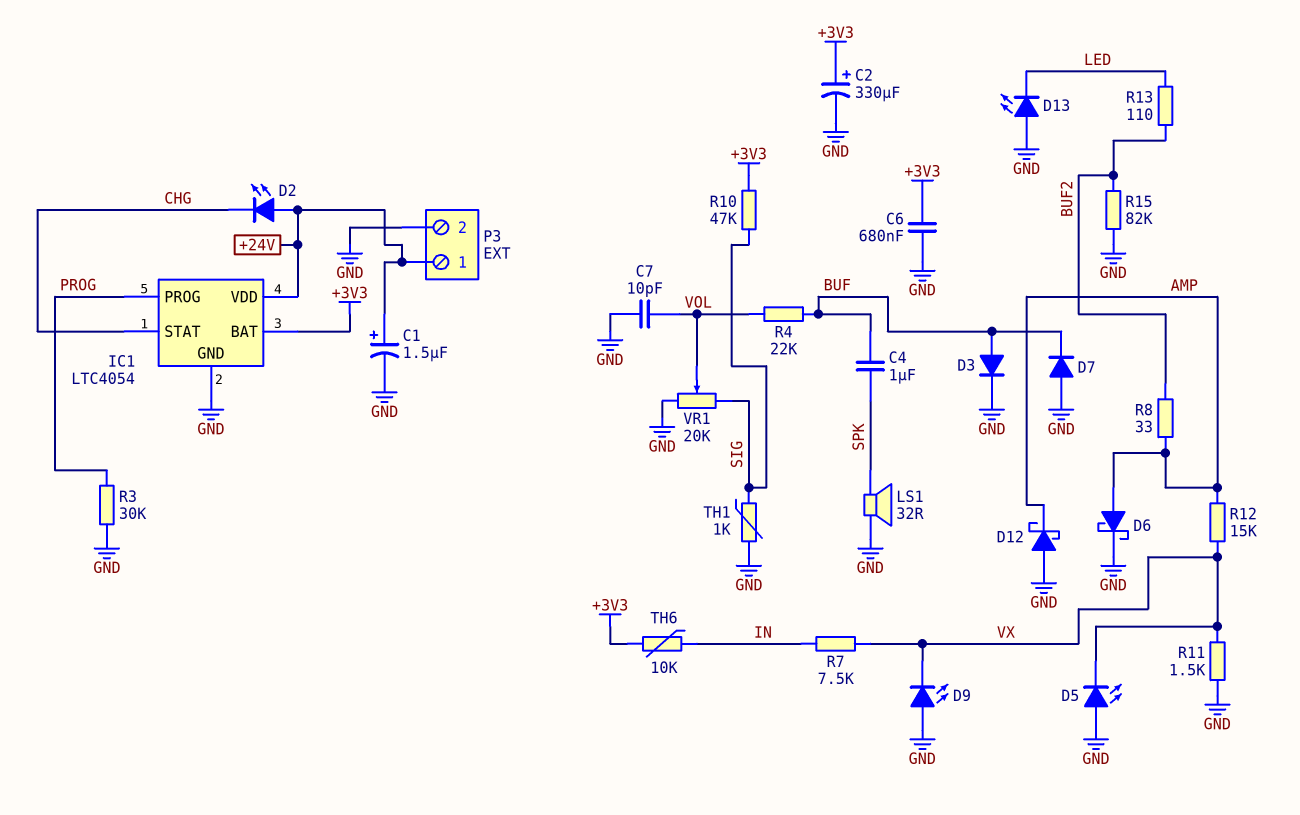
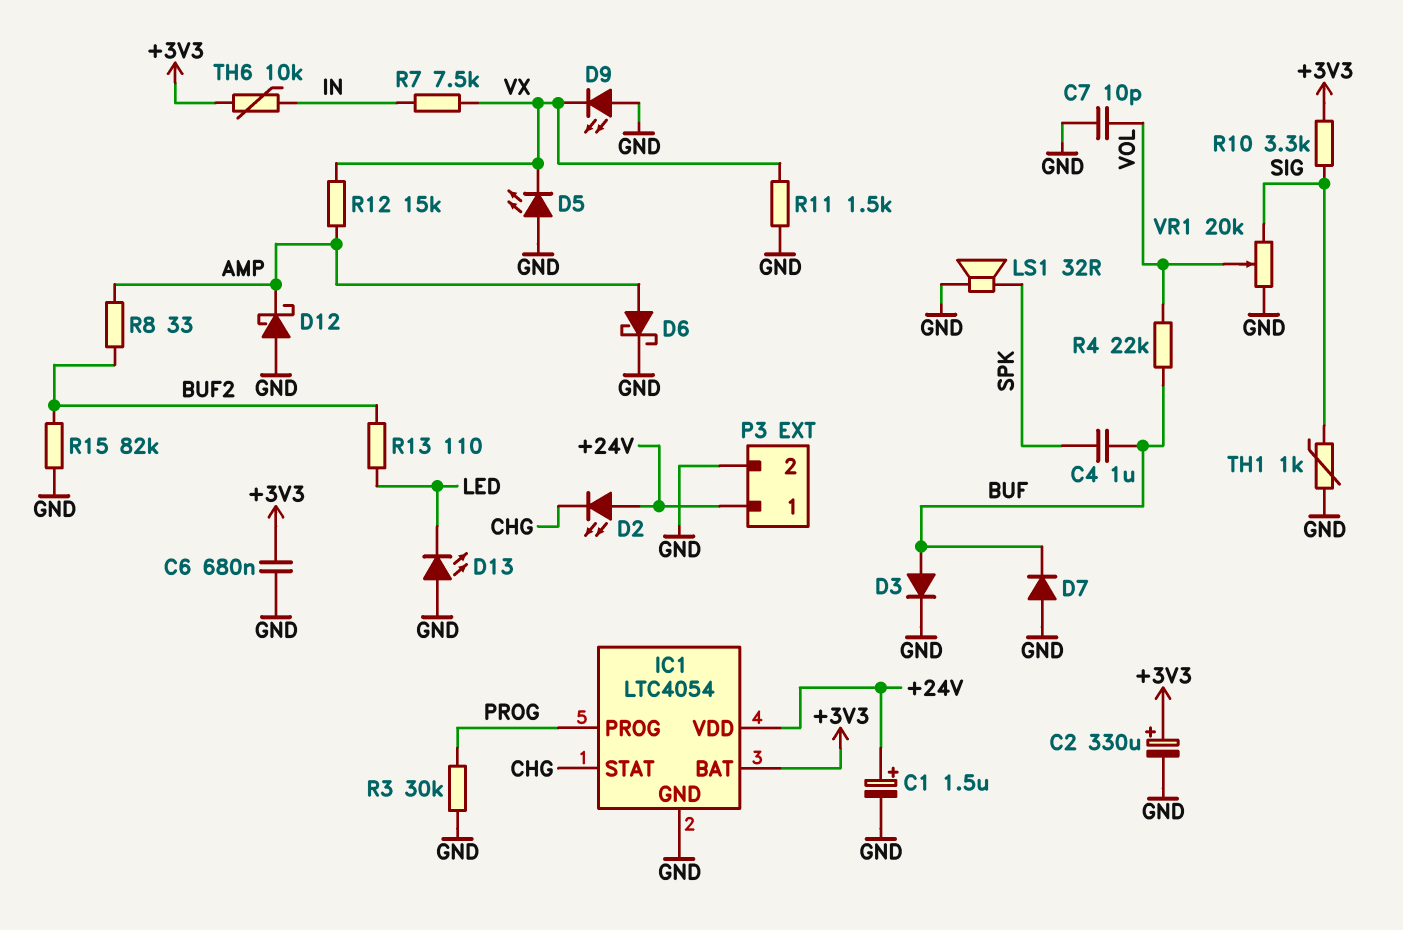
R10: 47k (+3V3, SIG) -> 3.3k (+3V3, SIG)

